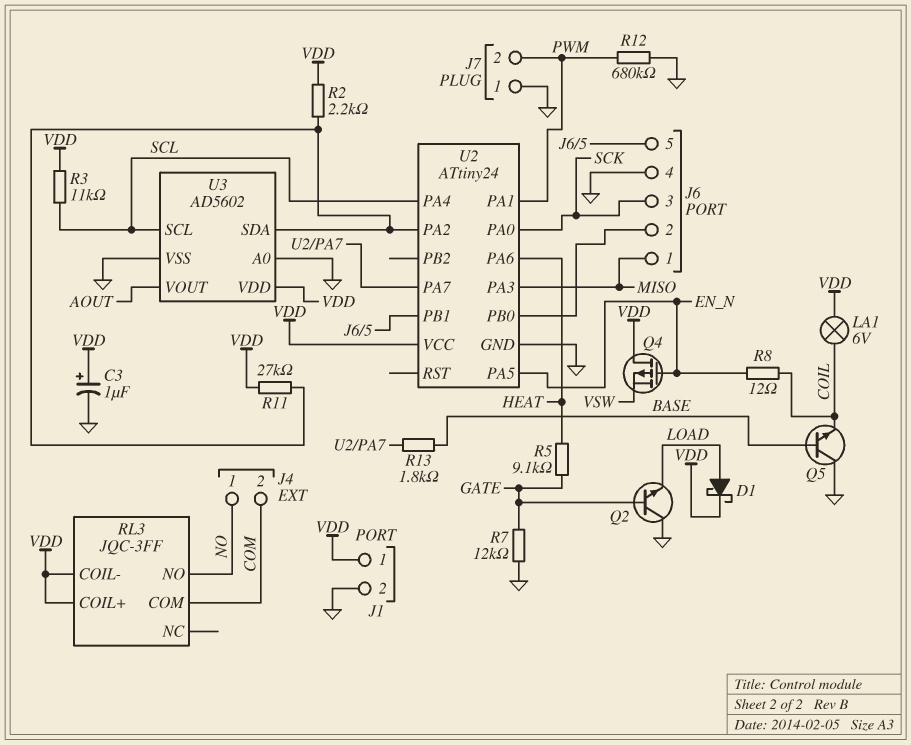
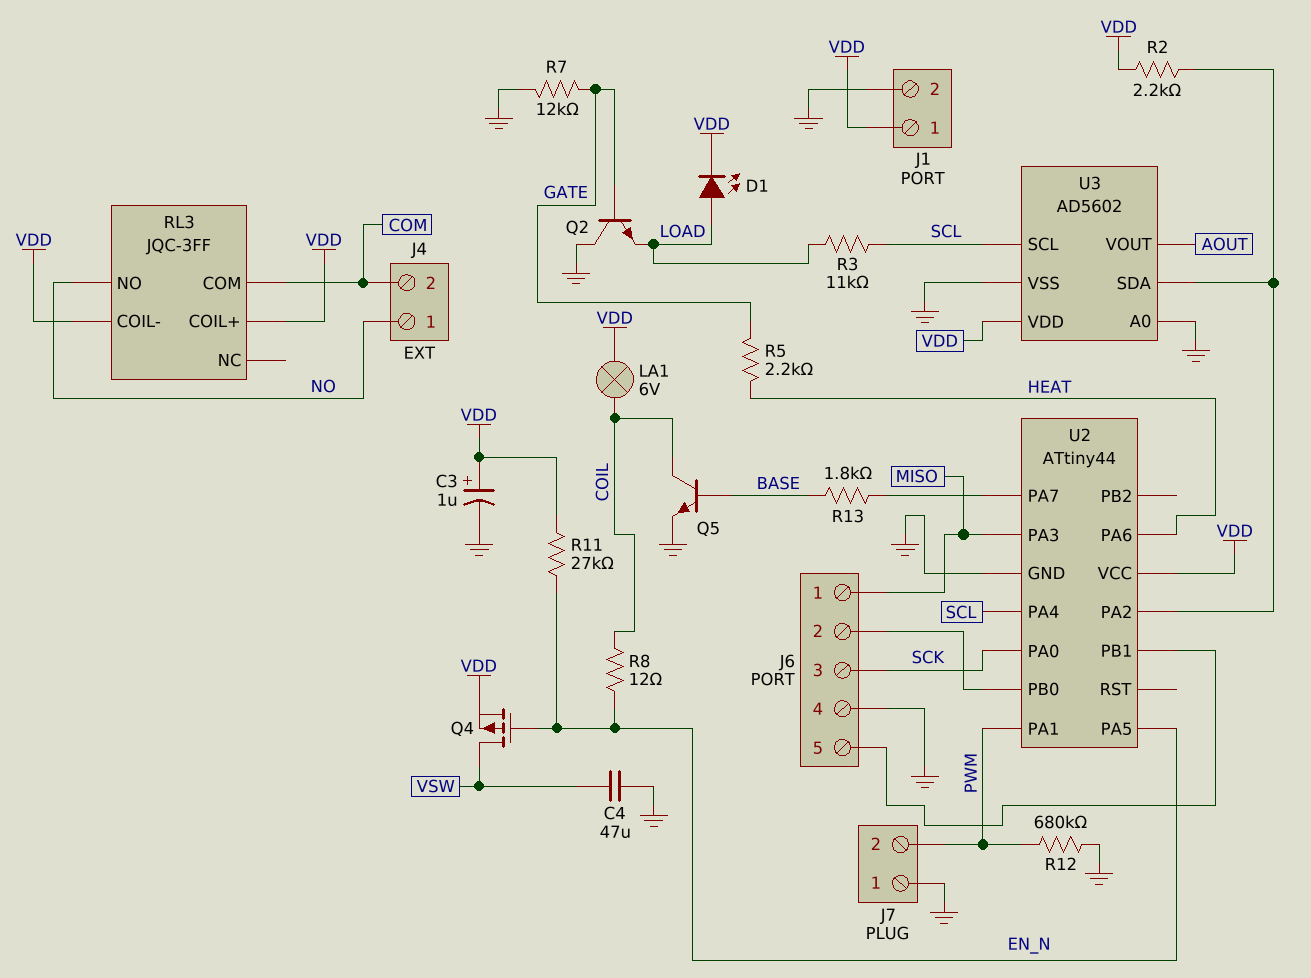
C4: none -> 47uF (GND, VSW)
D1: schottky (A LOAD, K VDD) -> LED (A LOAD, K VDD)
Q4: PMOS (G EN_N, D VDD, S VSW) -> PMOS (G EN_N, D VSW, S VDD)
Q5: NPN (B BASE, C GND, E COIL) -> NPN (B BASE, C COIL, E GND)
R3: 11k (SCL, VDD) -> 11k (LOAD, SCL)
R5: 9.1k (GATE, HEAT) -> 2.2k (GATE, HEAT)
R11: 27k (U2/PA2, VDD) -> 27k (EN_N, VDD)
U2: ATtiny24 -> ATtiny44

